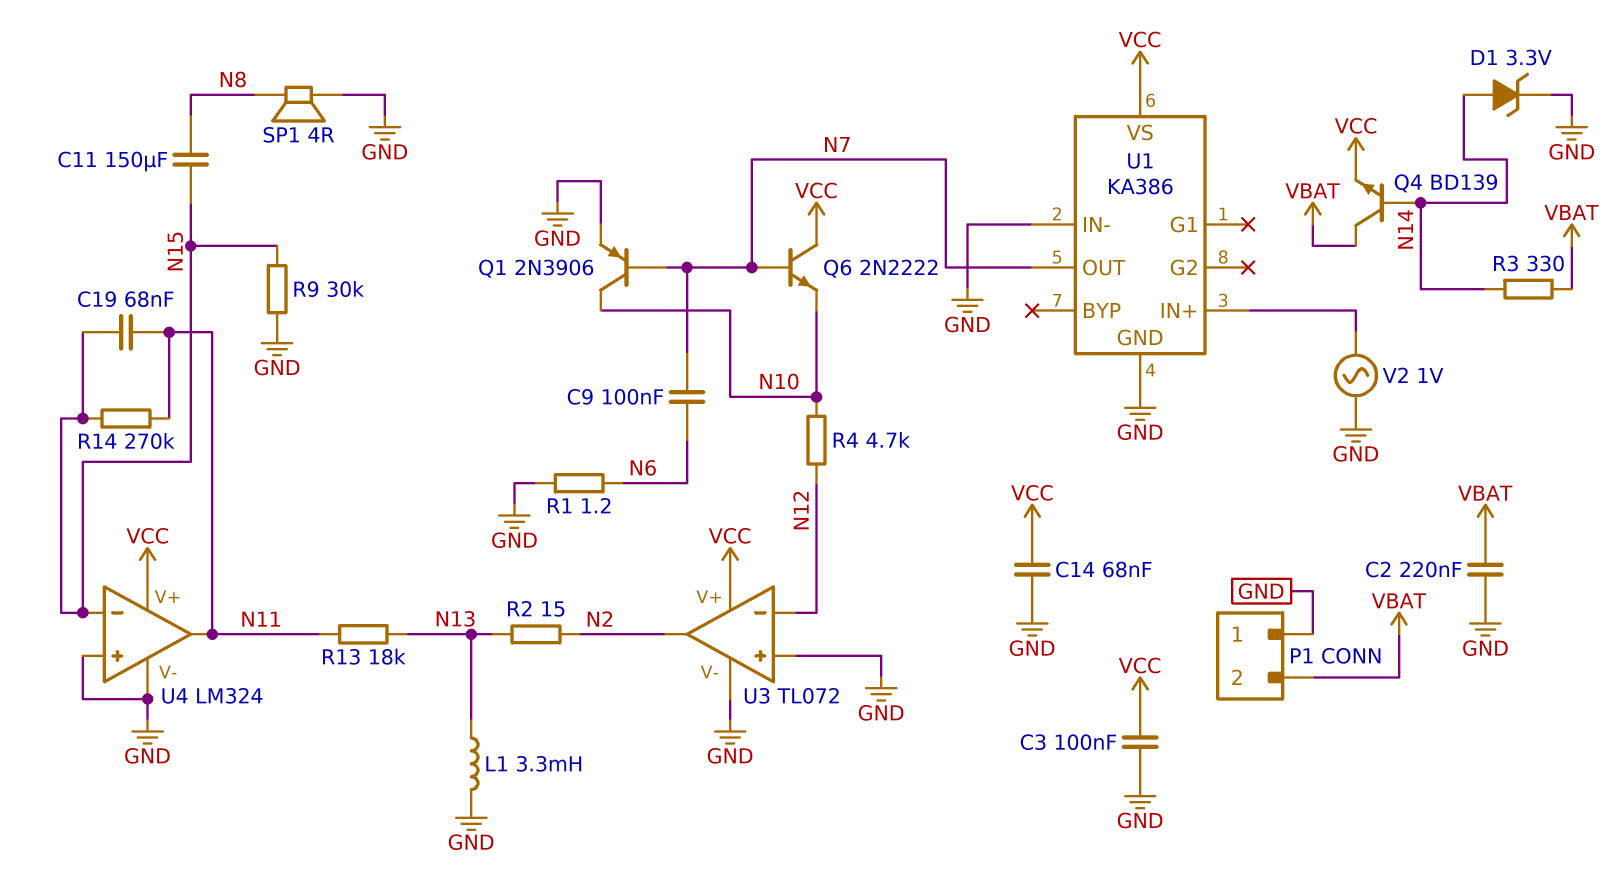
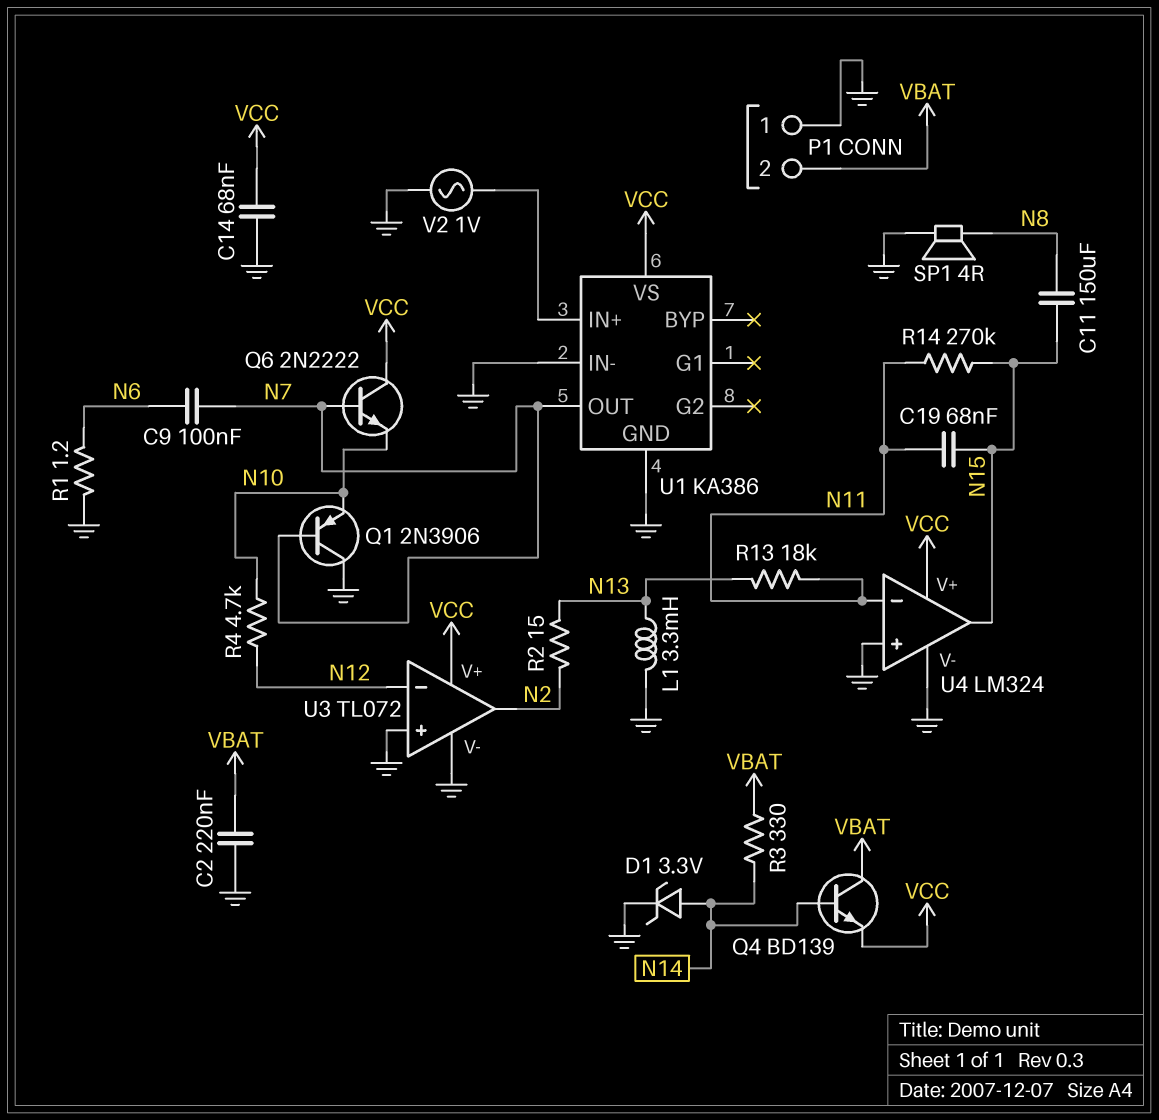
C3: 100nF (GND, VCC) -> none
Q1: PNP 2N3906 (B N7, C N10, E GND) -> PNP 2N3906 (B N7, C GND, E N10)
R9: 30k (GND, N15) -> none
U4 pin in-: N15 -> N11
U4 pin out: N11 -> N15

